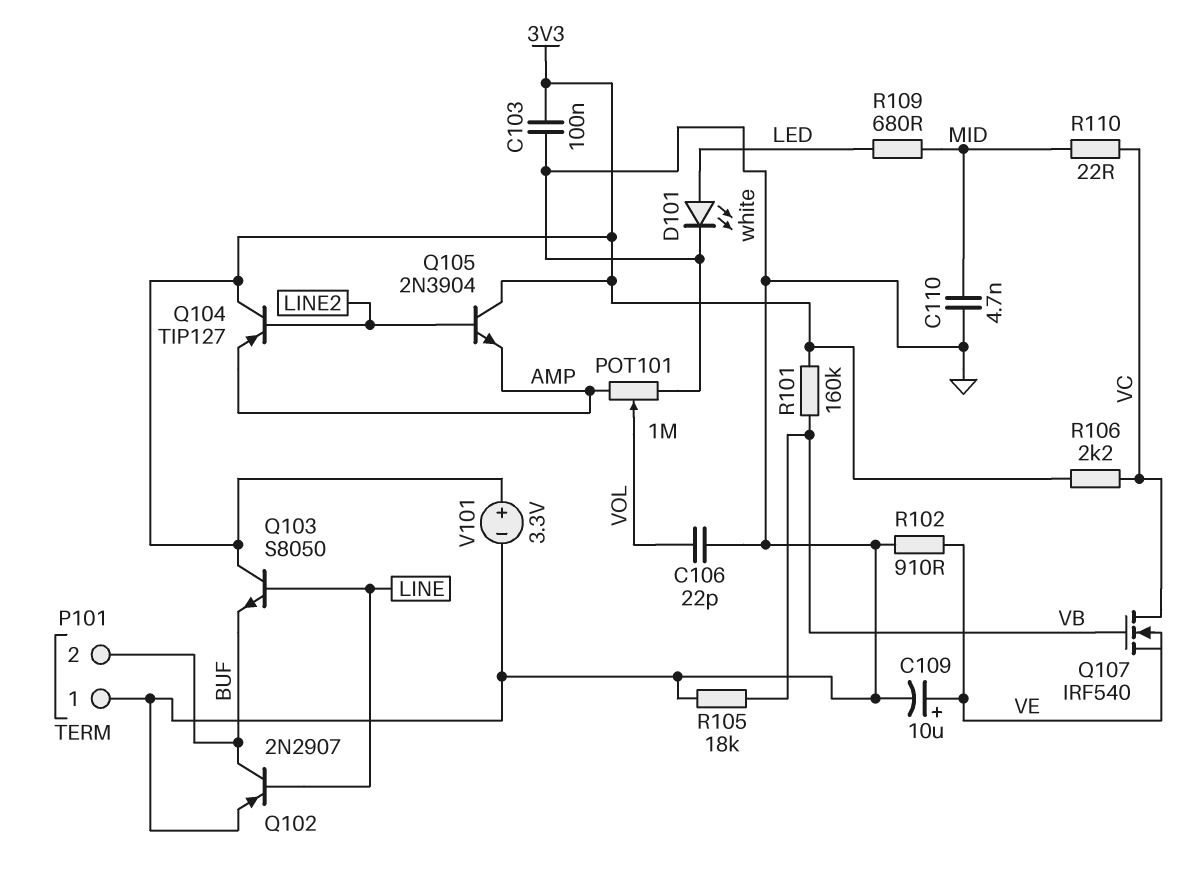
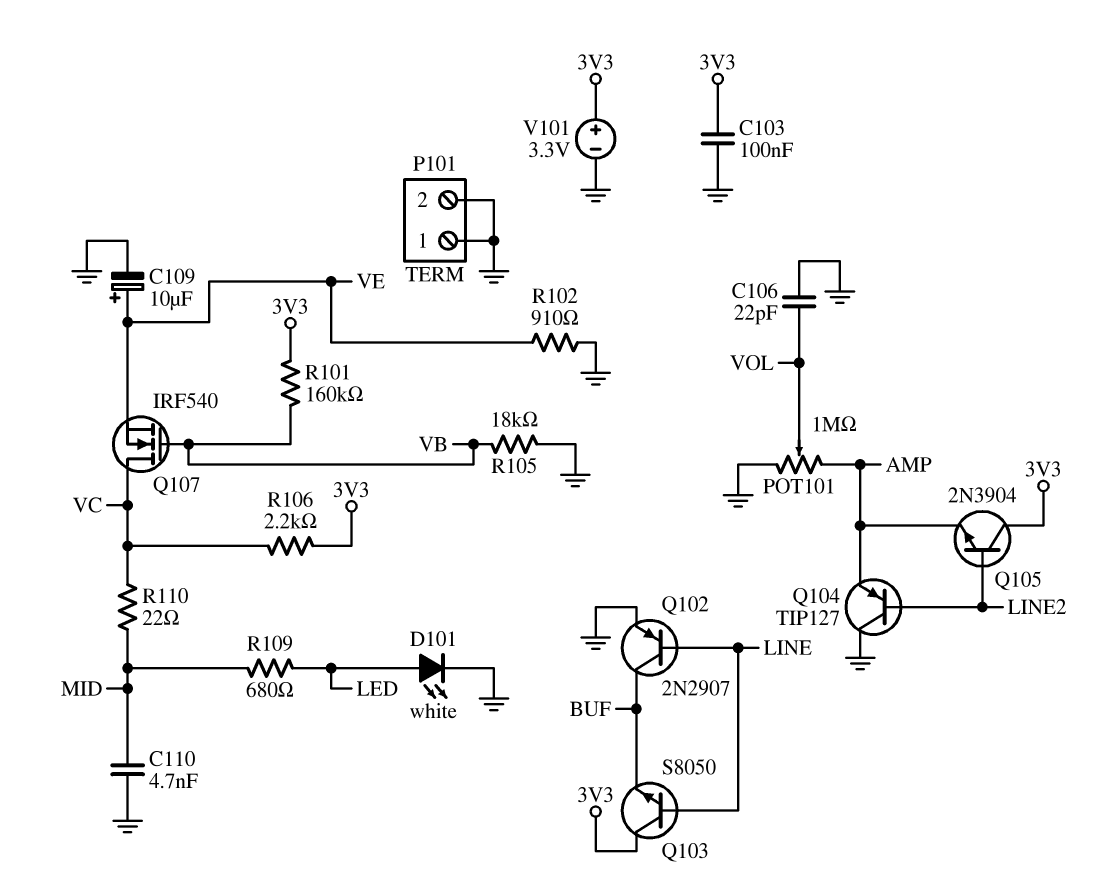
P101 pin 2: BUF -> GND
Q104: PNP TIP127 (B LINE2, C 3V3, E AMP) -> PNP TIP127 (B LINE2, C GND, E AMP)

